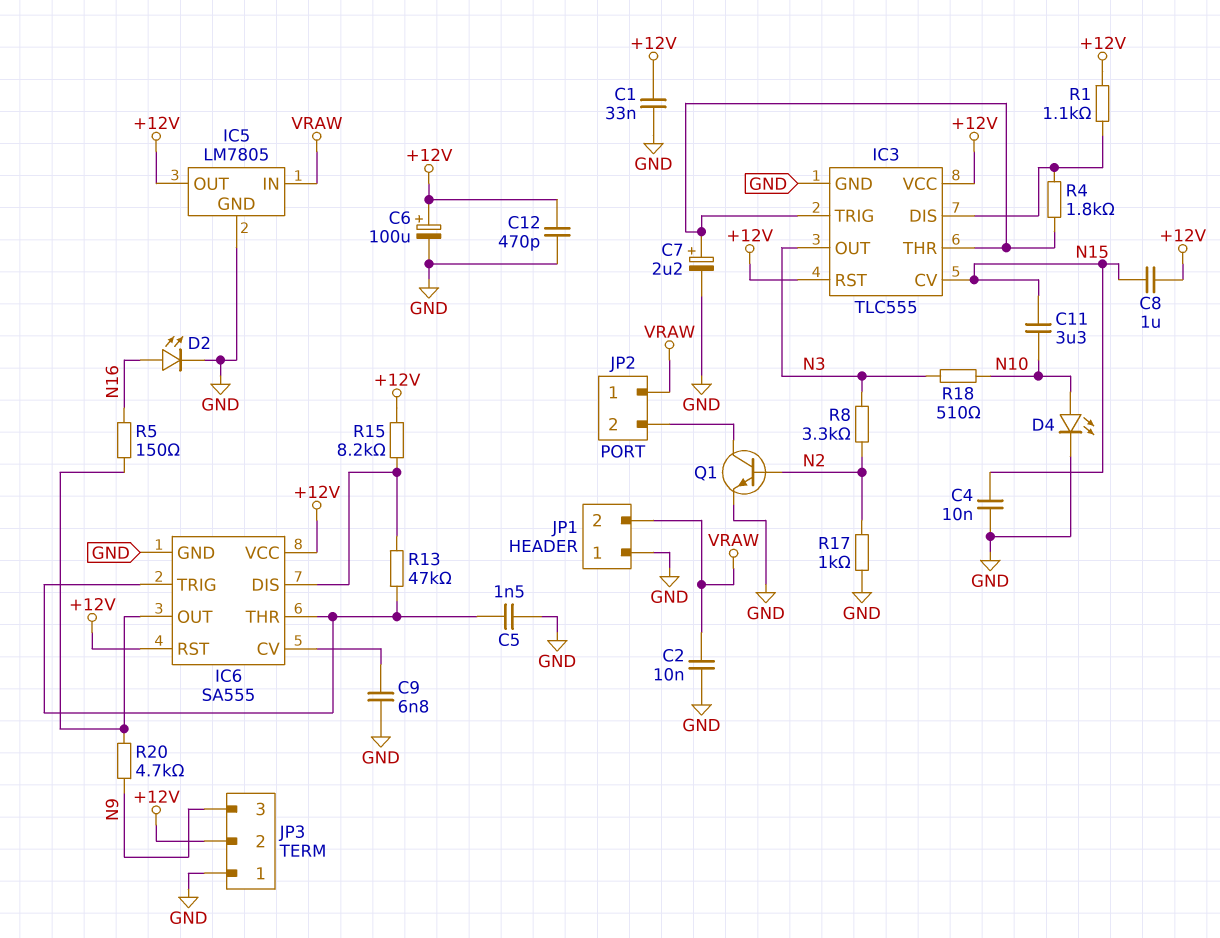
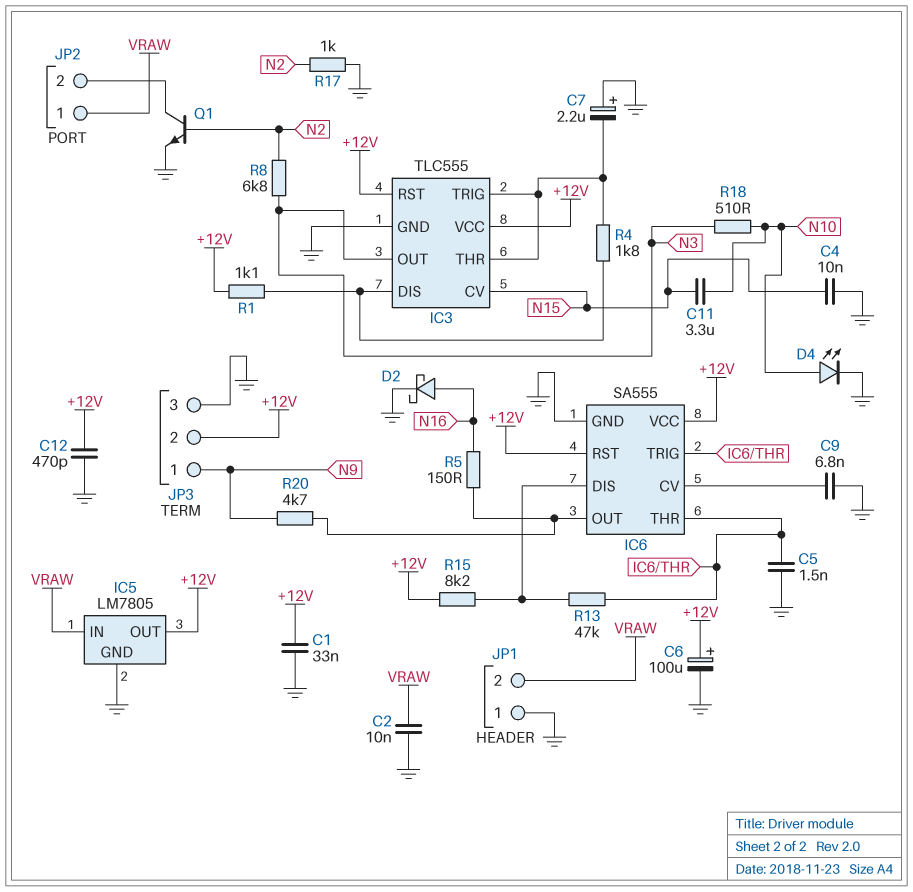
C7: 2.2uF (plus IC3/THR, minus GND) -> 2.2uF (plus GND, minus IC3/THR)
C8: 1uF (+12V, N15) -> none
D2: LED (A N16, K GND) -> schottky (A N16, K GND)
JP3 pin 1: GND -> N9
JP3 pin 3: N9 -> GND
R8: 3.3k (N2, N3) -> 6.8k (N2, N3)

